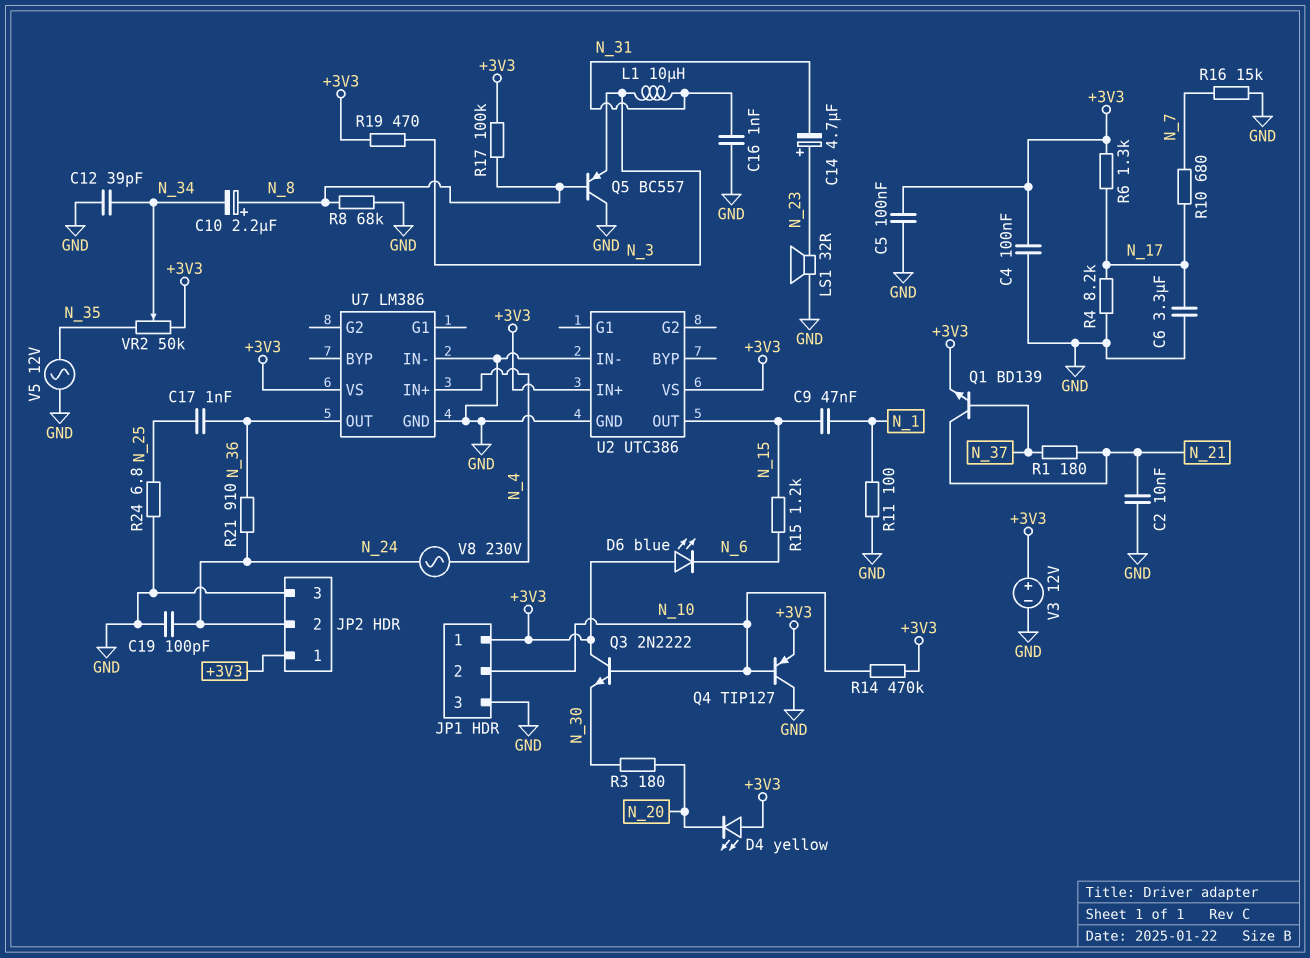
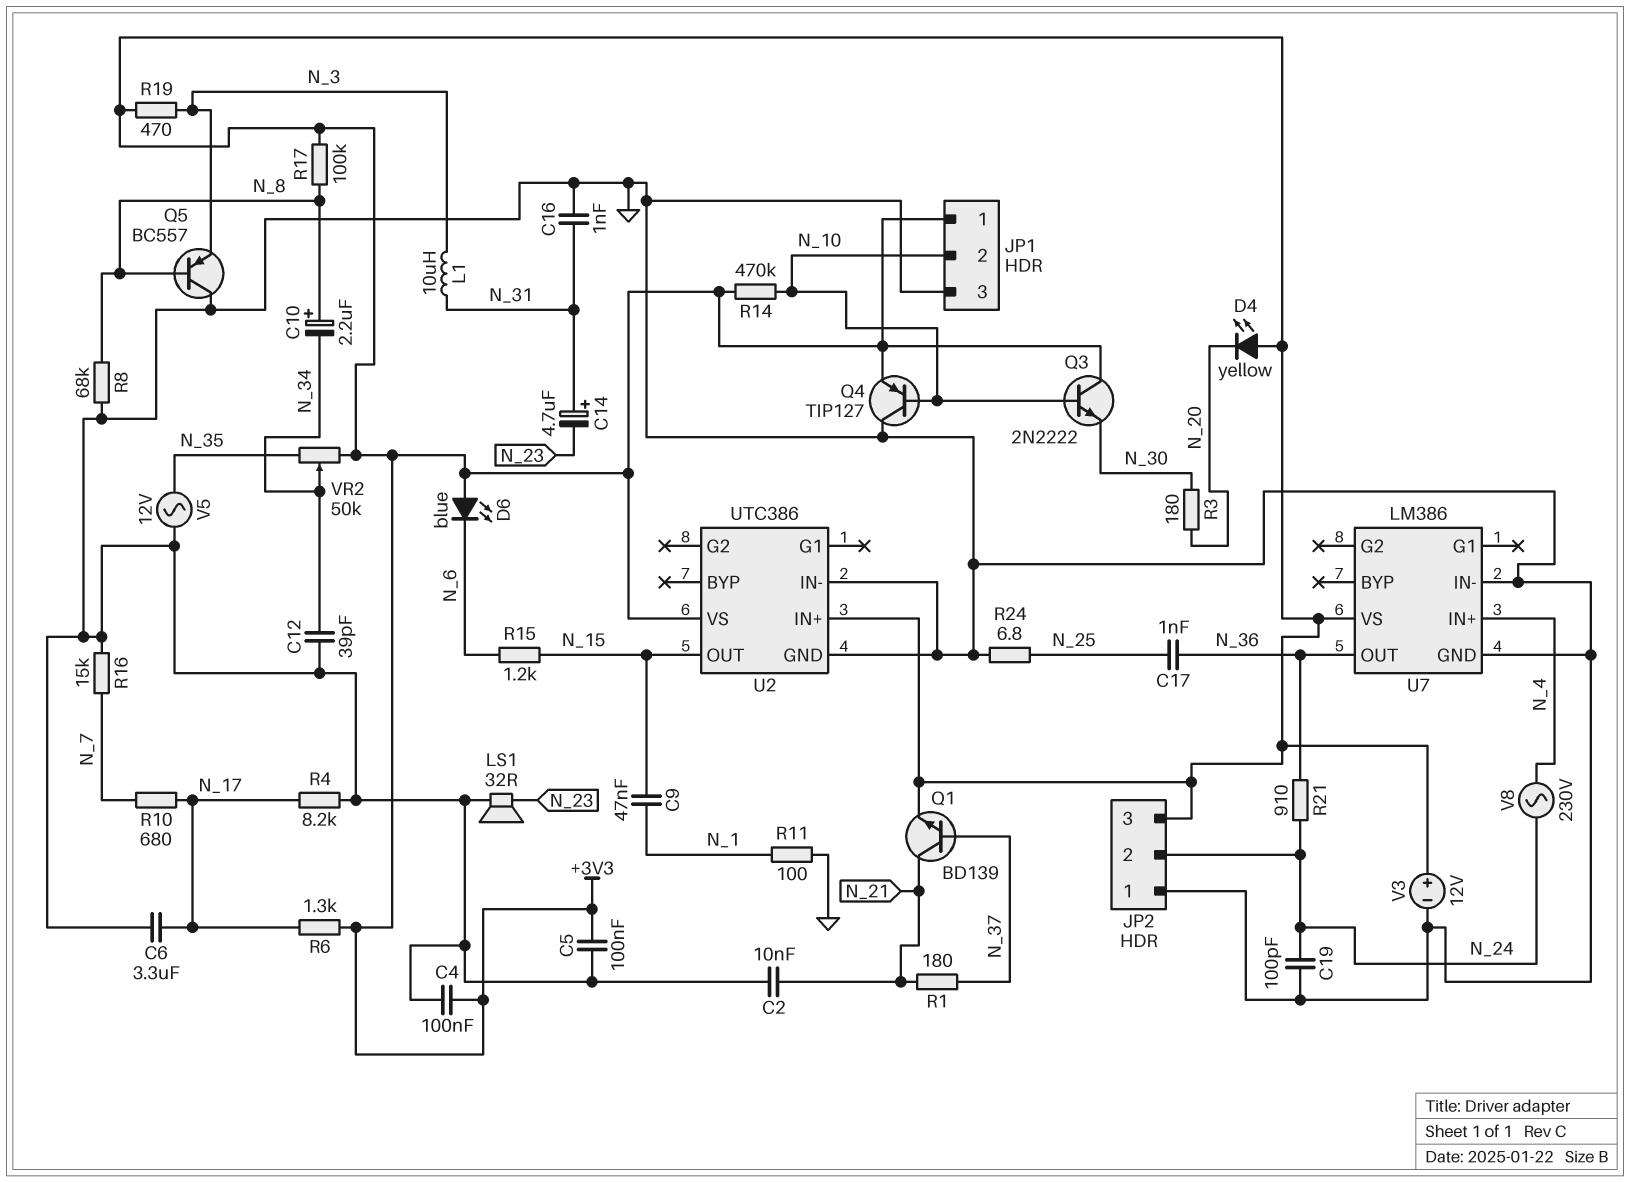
C14: 4.7uF (plus N_23, minus N_31) -> 4.7uF (plus N_31, minus N_23)
JP2 pin 1: +3V3 -> GND
JP2 pin 3: GND -> +3V3

